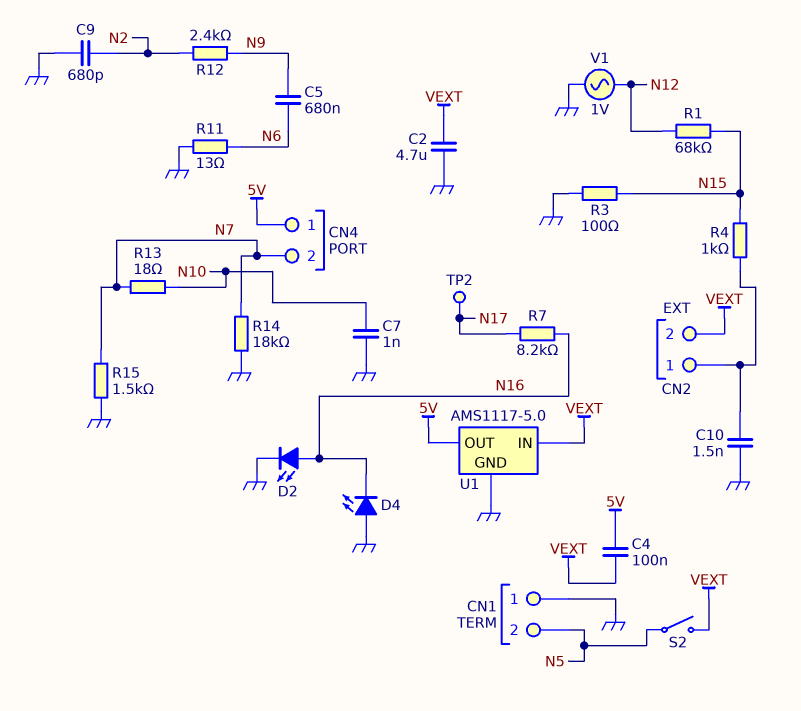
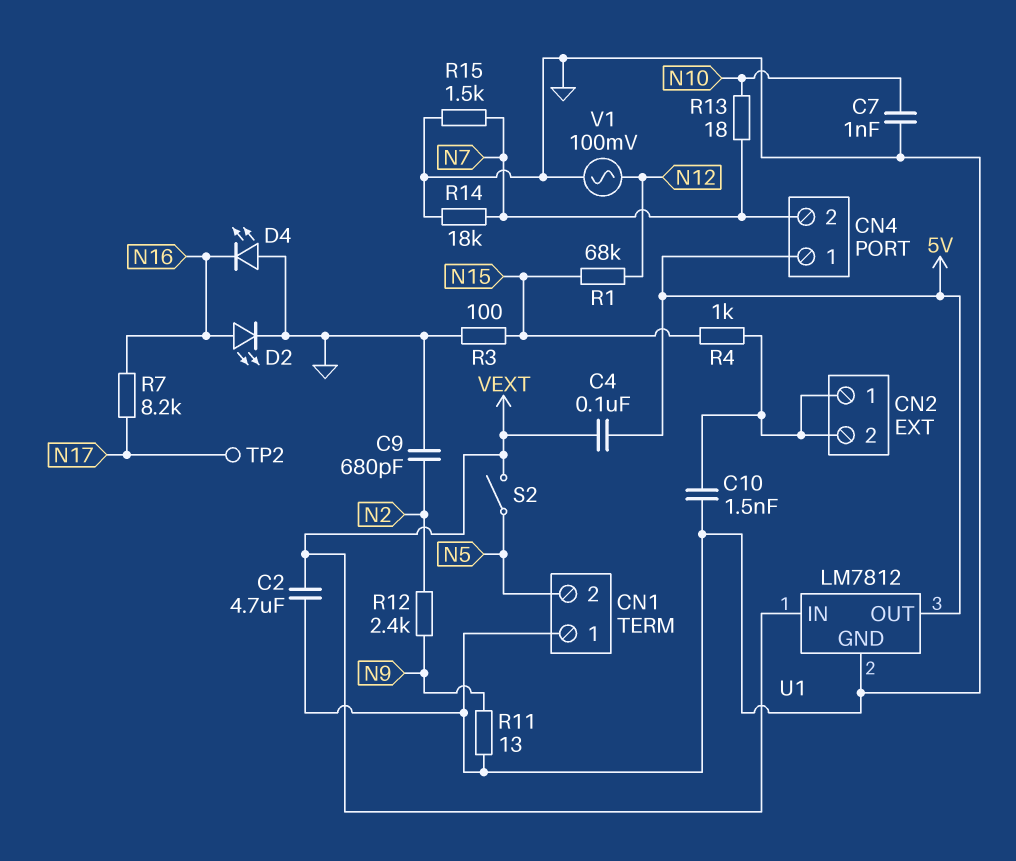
C5: 680nF (N6, N9) -> none
CN2 pin 2: VEXT -> CN2/1
R11: 13 (GND, N6) -> 13 (GND, N9)
U1: AMS1117-5.0 -> LM7812
V1: AC 1V (GND, N12) -> AC 100mV (GND, N12)

